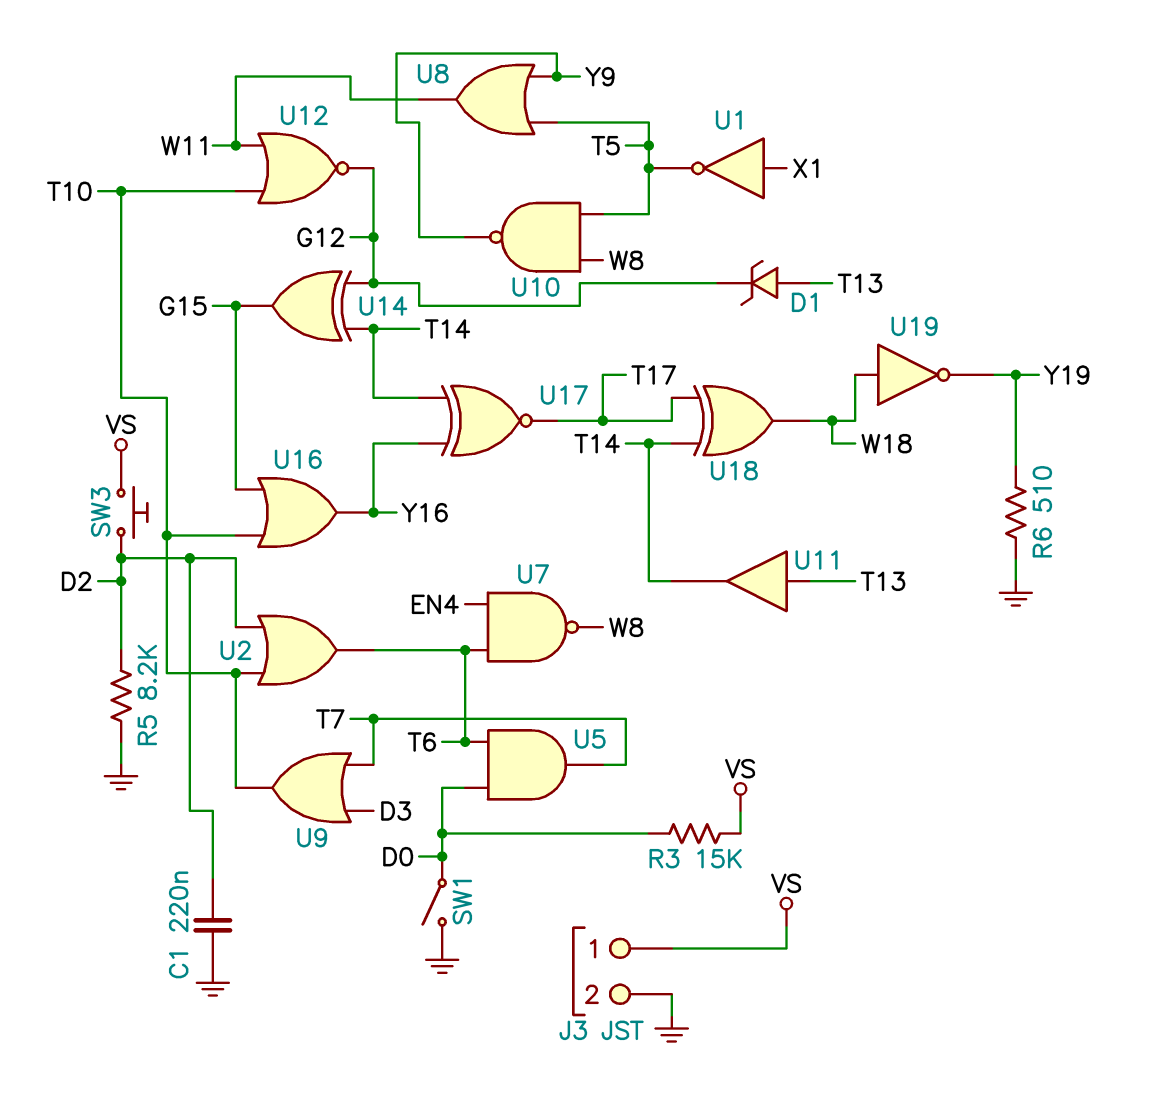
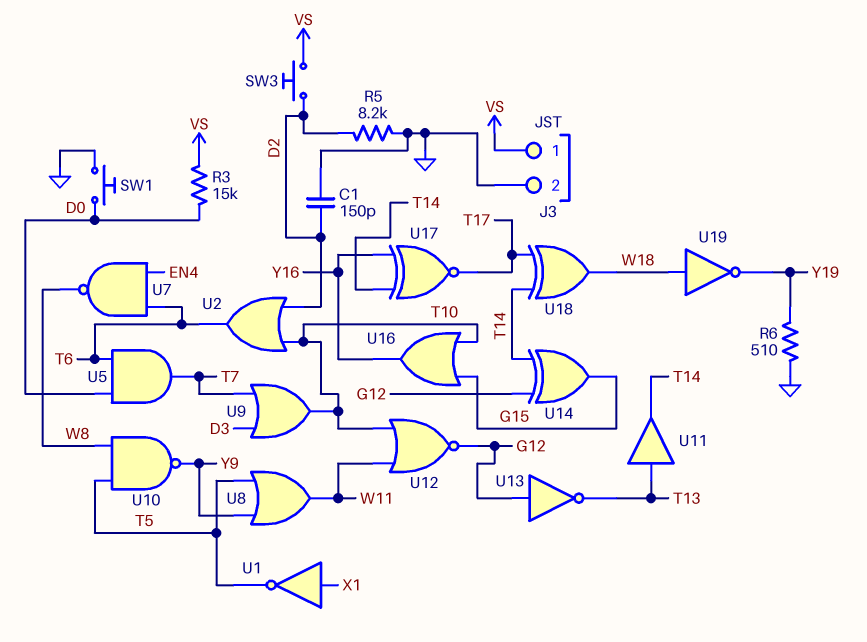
C1: 220nF (D2, GND) -> 150pF (D2, GND)
D1: zener (A T13, K G12) -> none
SW1: switch (D0, GND) -> button (D0, GND)
U13: none -> NOT (in G12, out T13)

